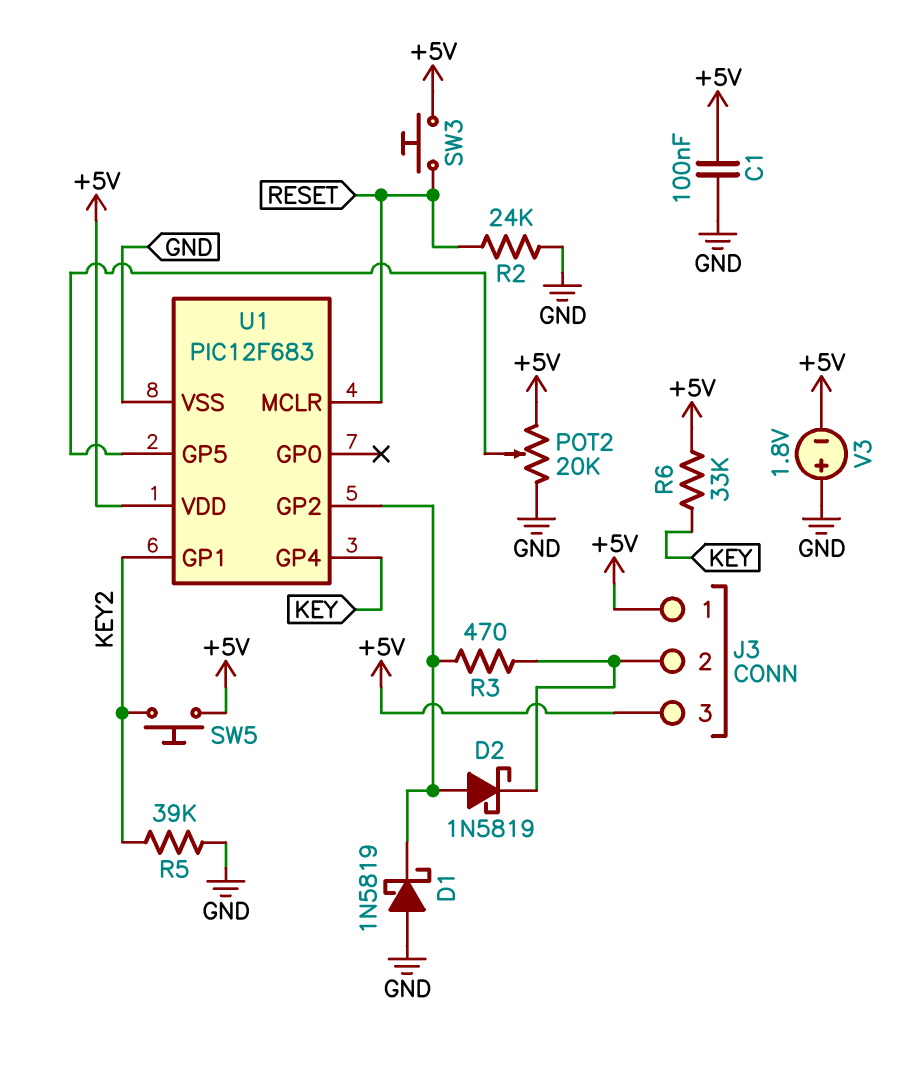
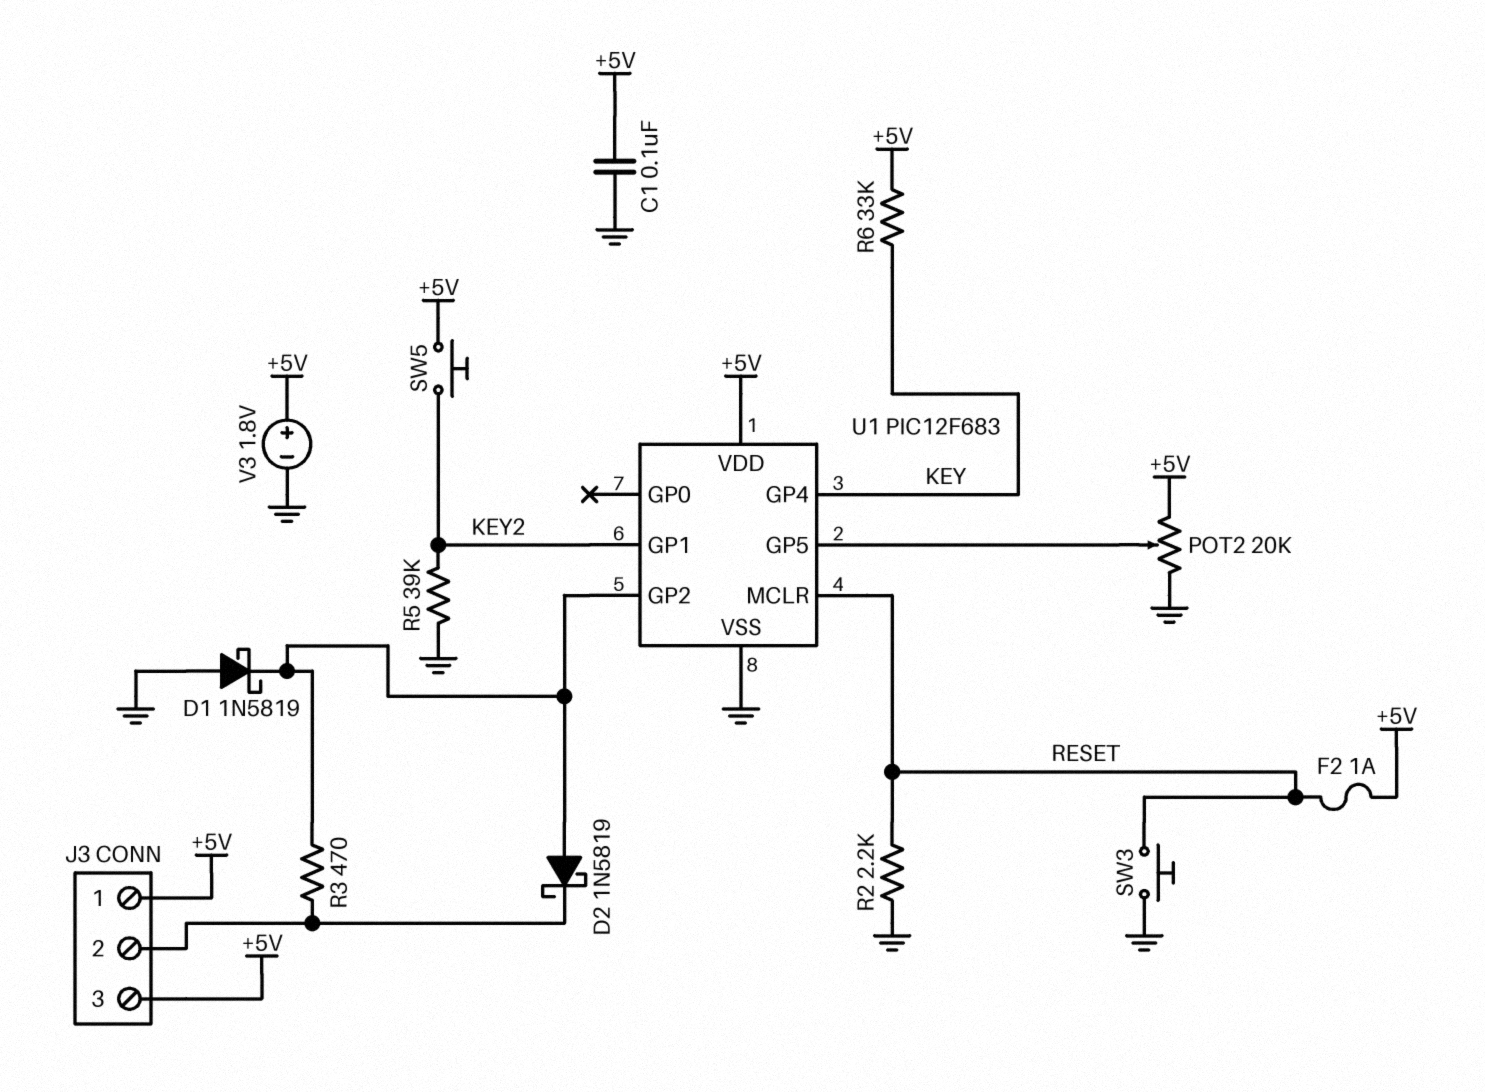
F2: none -> 1A (+5V, RESET)
R2: 24k (GND, RESET) -> 2.2k (GND, RESET)
SW3: button (+5V, RESET) -> button (GND, RESET)
V3: 1.8V (plus GND, minus +5V) -> 1.8V (plus +5V, minus GND)

